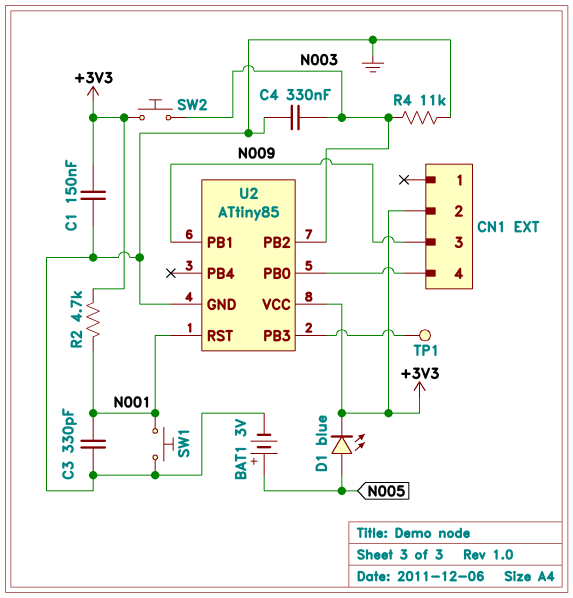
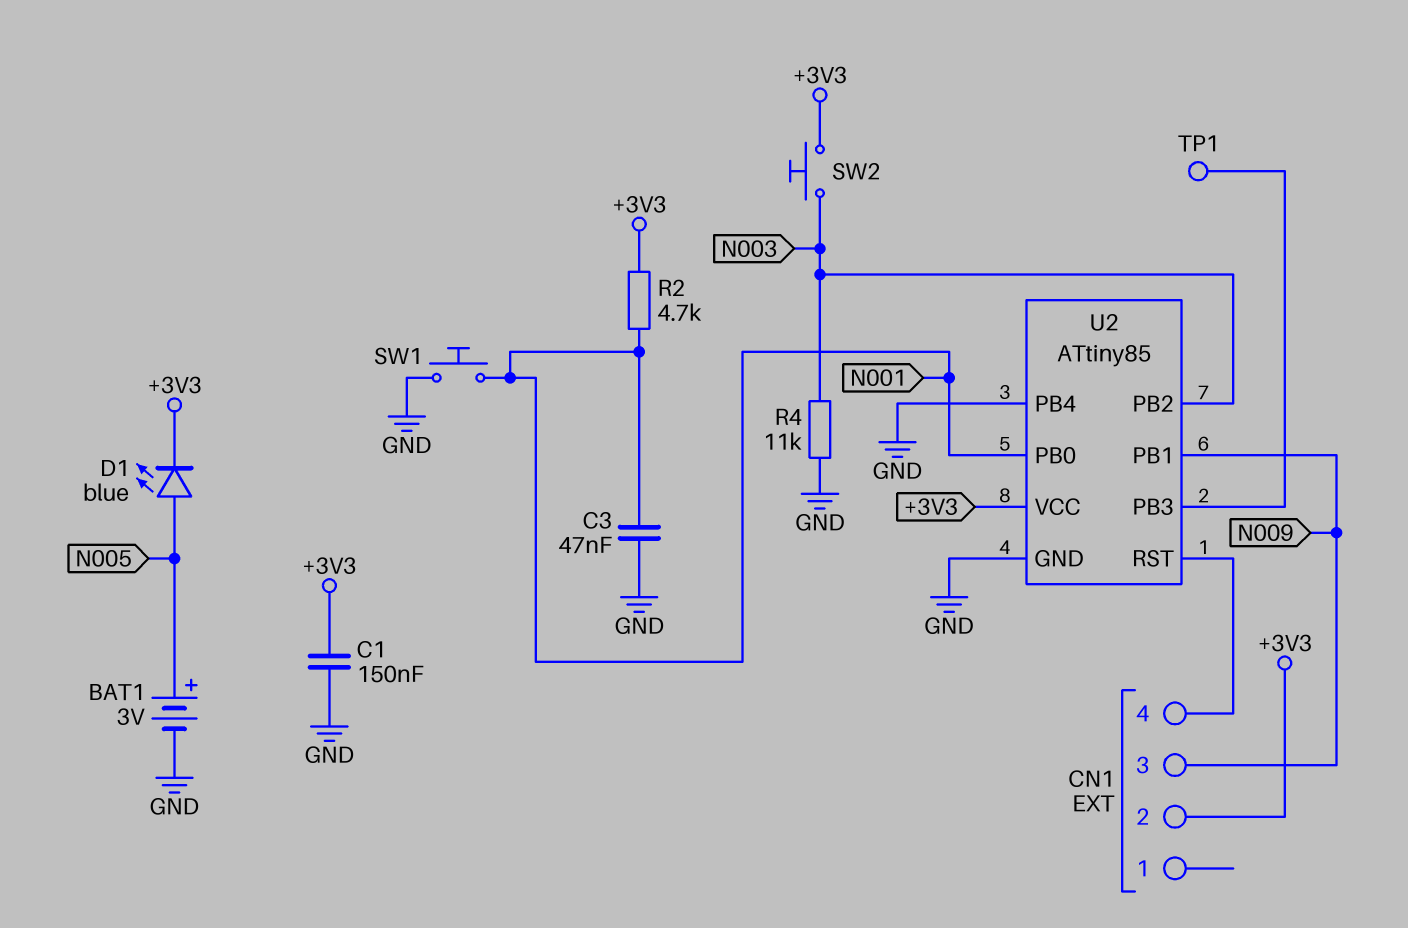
C3: 330pF (GND, N001) -> 47nF (GND, N001)
C4: 330nF (GND, N003) -> none
U2 pin PB0: CN1/4 -> N001
U2 pin PB4: none -> GND
U2 pin RST: N001 -> CN1/4

